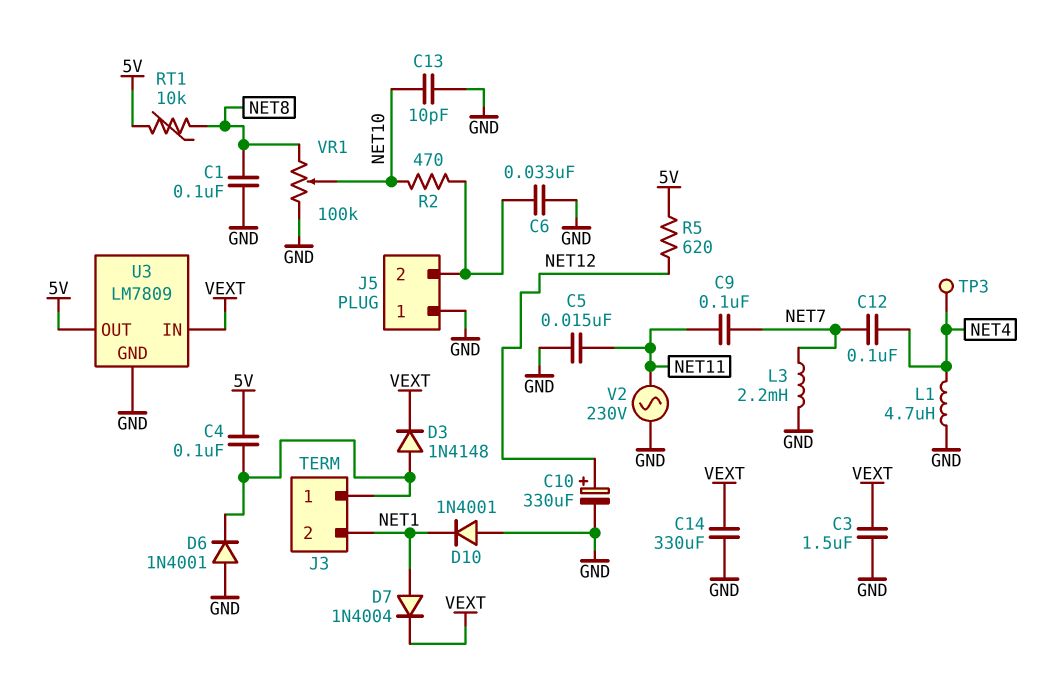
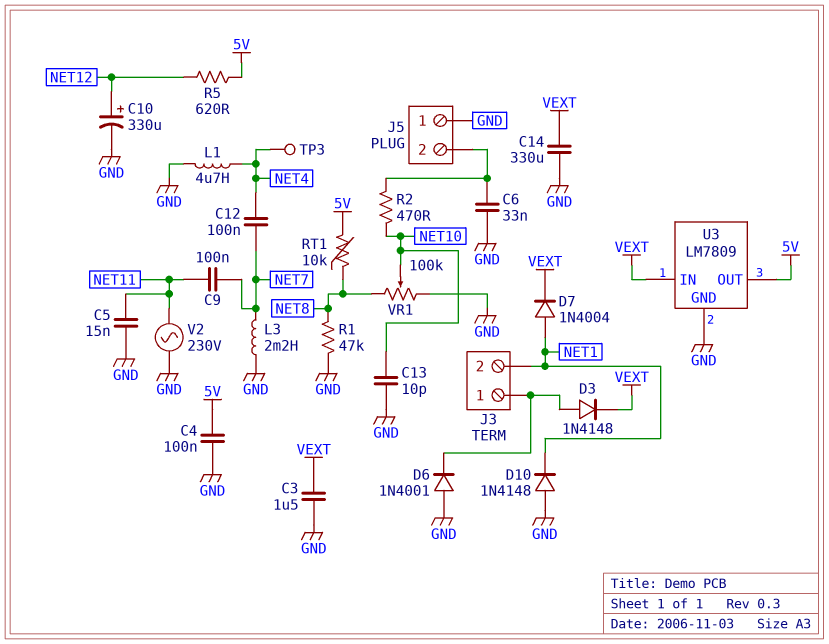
C1: 100nF (GND, NET8) -> none
C4: 100nF (5V, J3/1) -> 100nF (5V, GND)
D10: diode 1N4001 (A GND, K NET1) -> diode 1N4148 (A GND, K NET1)
R1: none -> 47k (GND, NET8)

